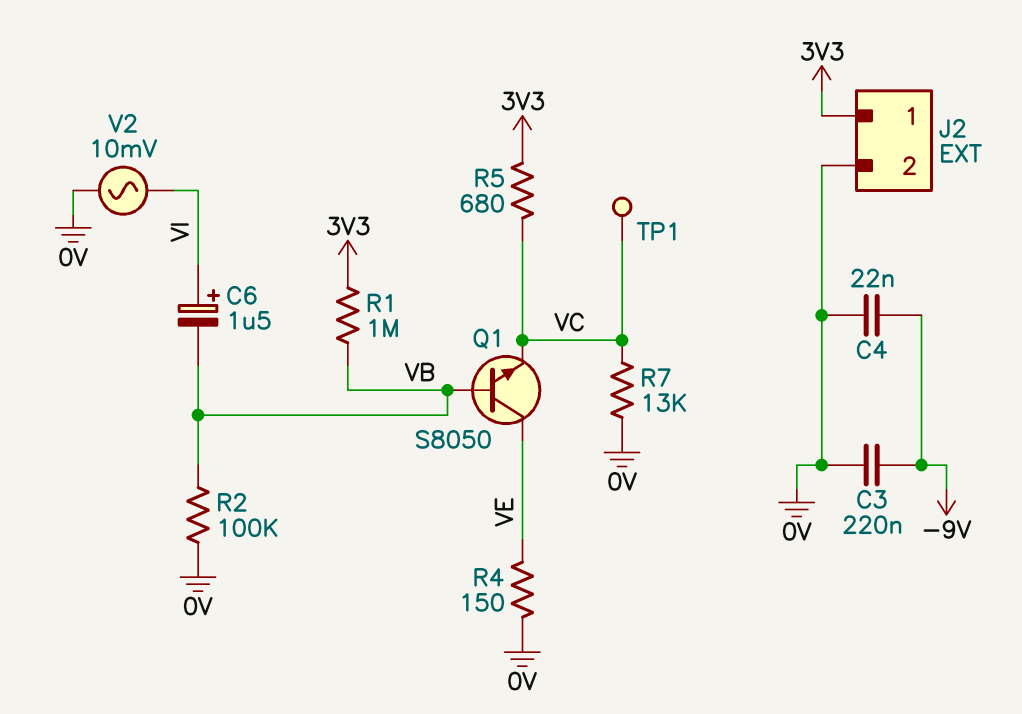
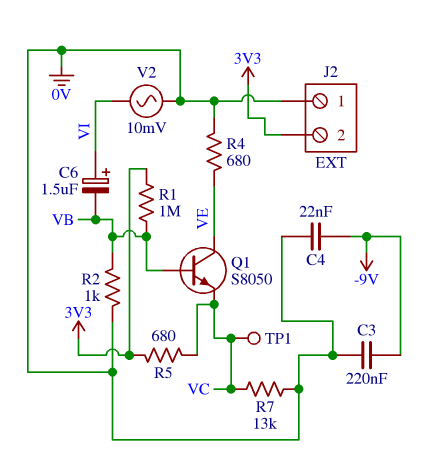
J2 pin 1: 3V3 -> 0V
J2 pin 2: 0V -> 3V3
R2: 100k (0V, VB) -> 1k (0V, VB)
R4: 150 (0V, VE) -> 680 (0V, VE)

